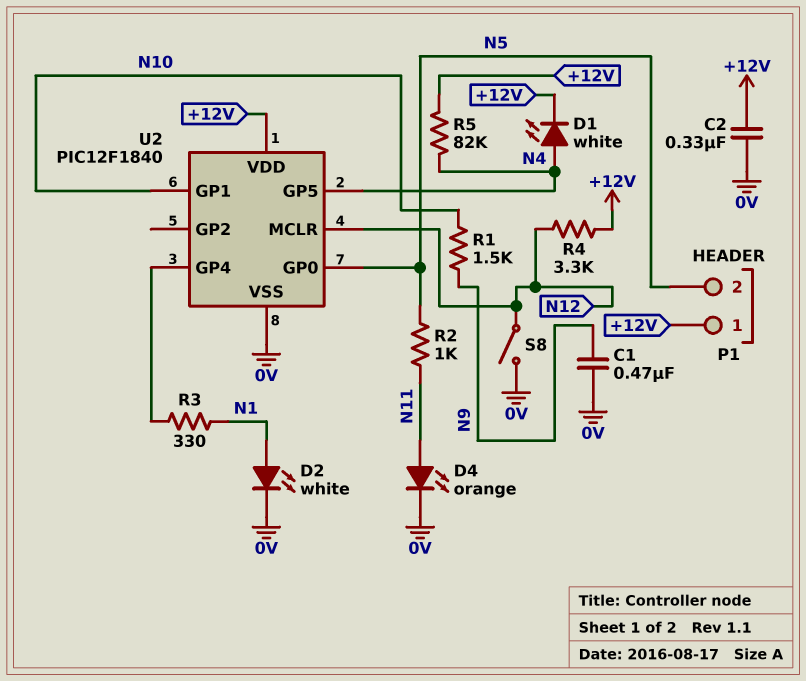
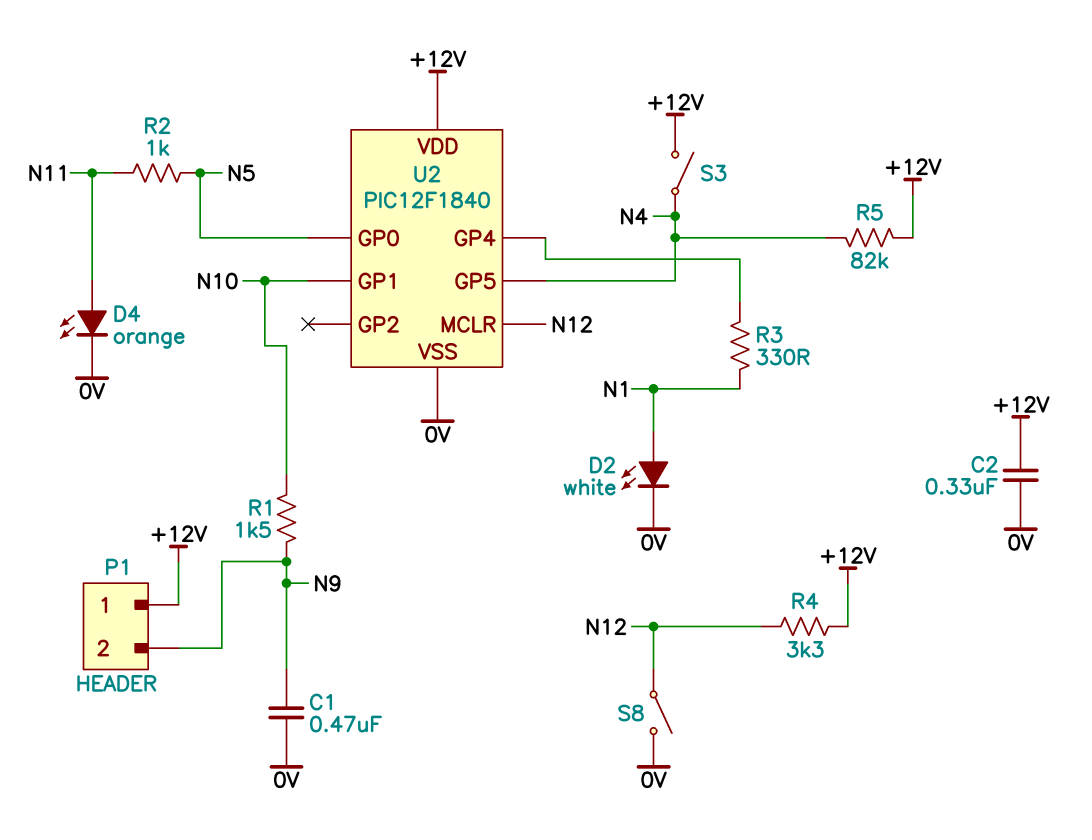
D1: LED white (A N4, K +12V) -> none
P1 pin 2: N5 -> N9
S3: none -> switch (+12V, N4)

